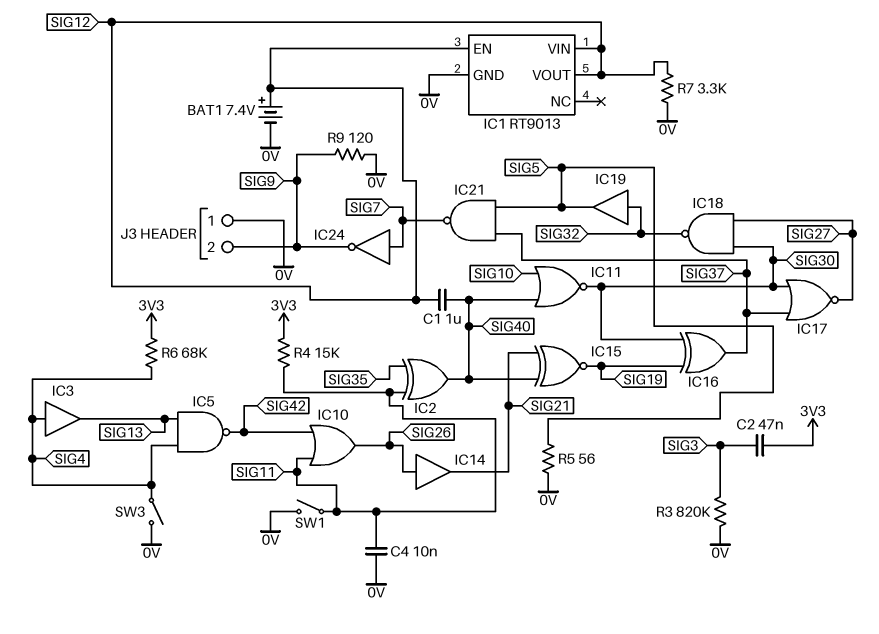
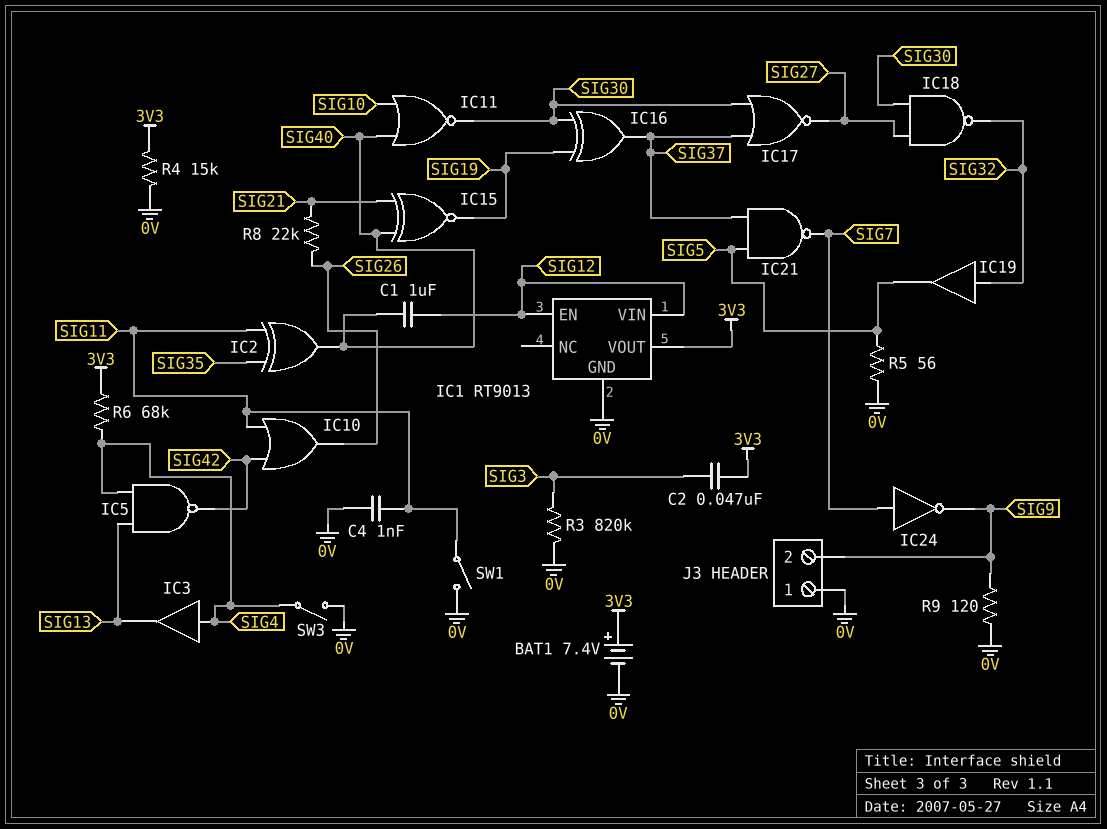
BAT1: 7.4V (plus SIG12, minus 0V) -> 7.4V (plus 3V3, minus 0V)
C4: 10nF (0V, SIG11) -> 1nF (0V, SIG11)
IC1 pin VOUT: SIG12 -> 3V3
IC14: buffer (in SIG26, out SIG21) -> none
R4: 15k (3V3, SIG11) -> 15k (0V, 3V3)
R7: 3.3k (0V, SIG12) -> none
R8: none -> 22k (SIG21, SIG26)

